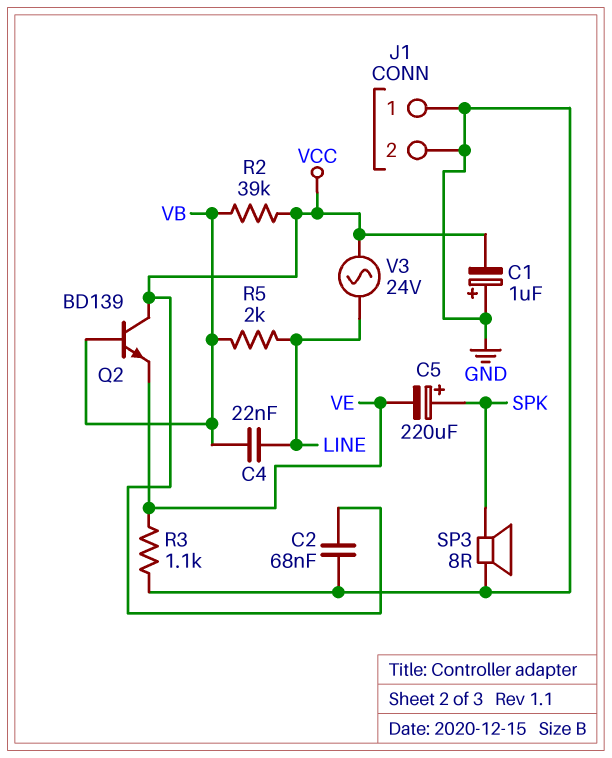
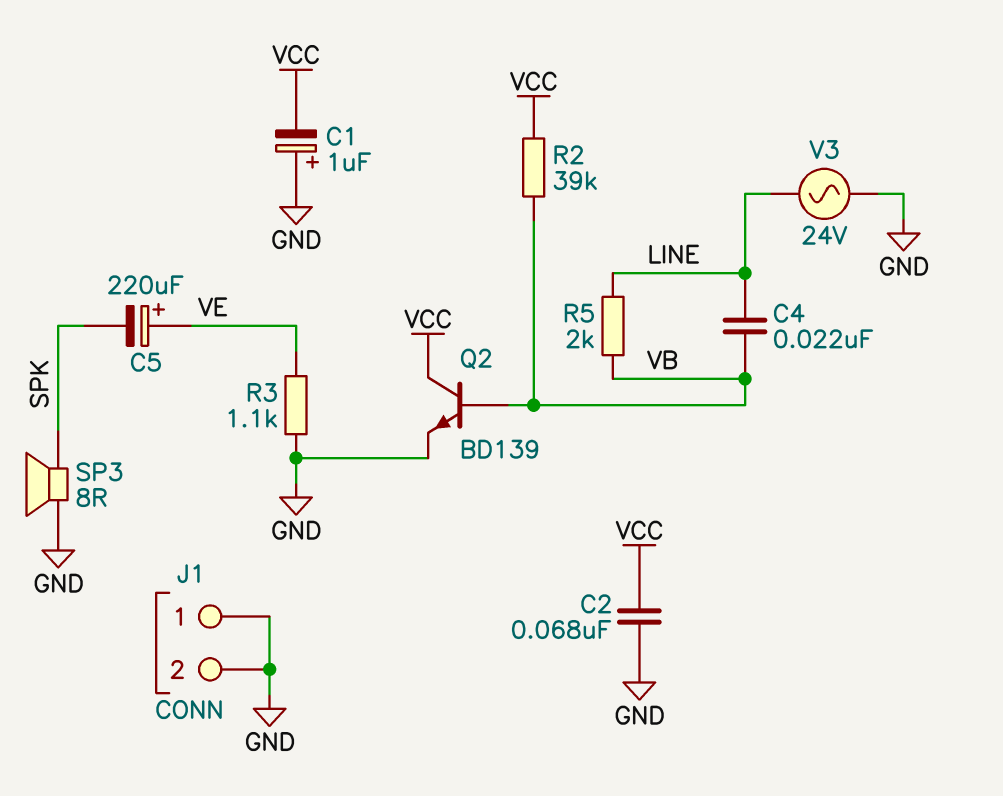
C5: 220uF (plus SPK, minus VE) -> 220uF (plus VE, minus SPK)
Q2: NPN BD139 (B VB, C VCC, E VE) -> NPN BD139 (B VB, C VCC, E GND)
V3: AC 24V (LINE, VCC) -> AC 24V (GND, LINE)

